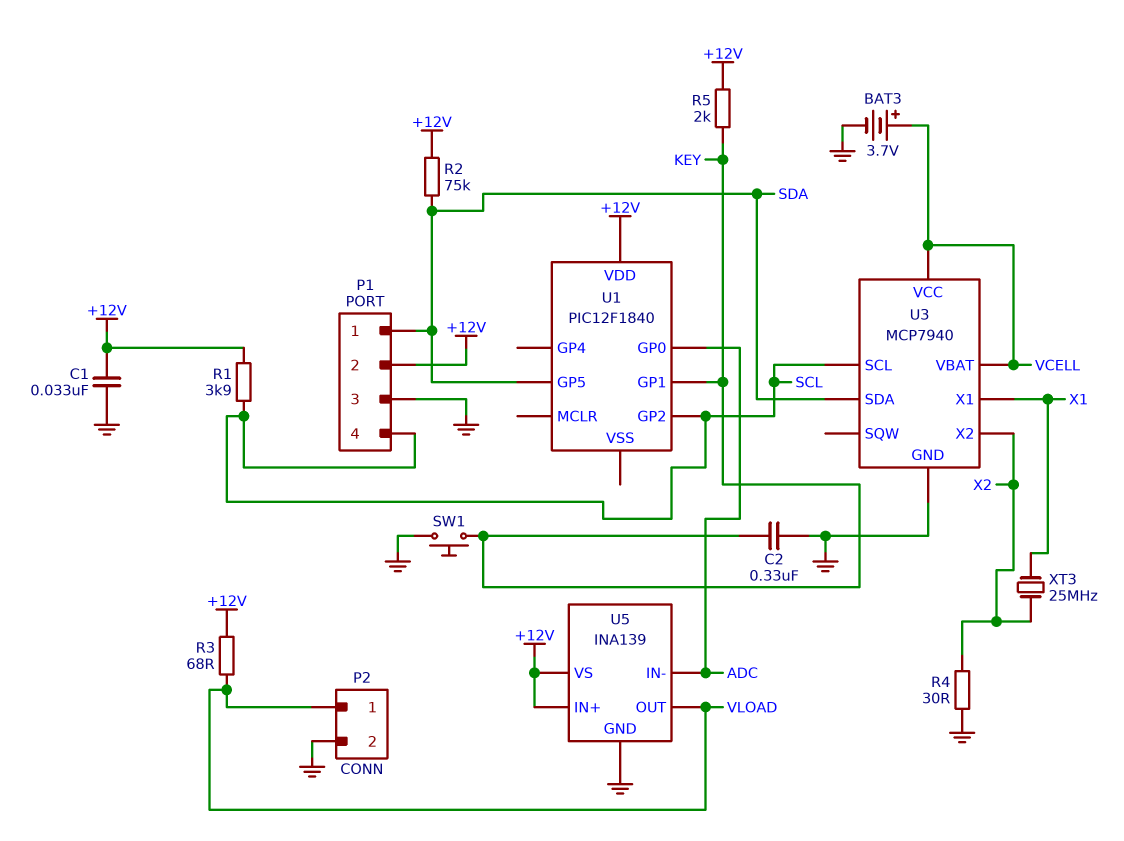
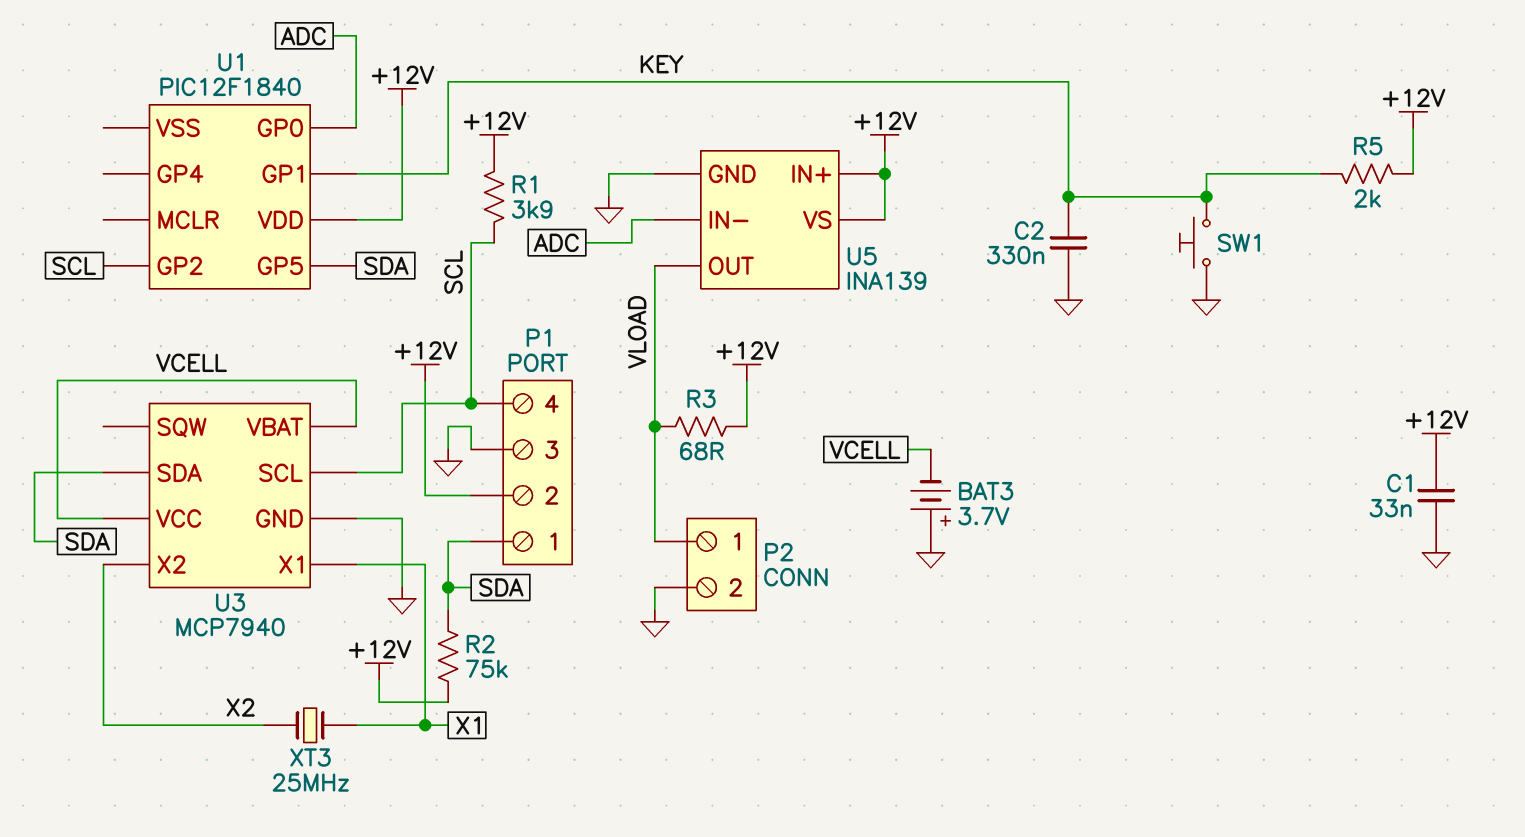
BAT3: 3.7V (plus VCELL, minus GND) -> 3.7V (plus GND, minus VCELL)
R4: 30 (GND, X2) -> none

